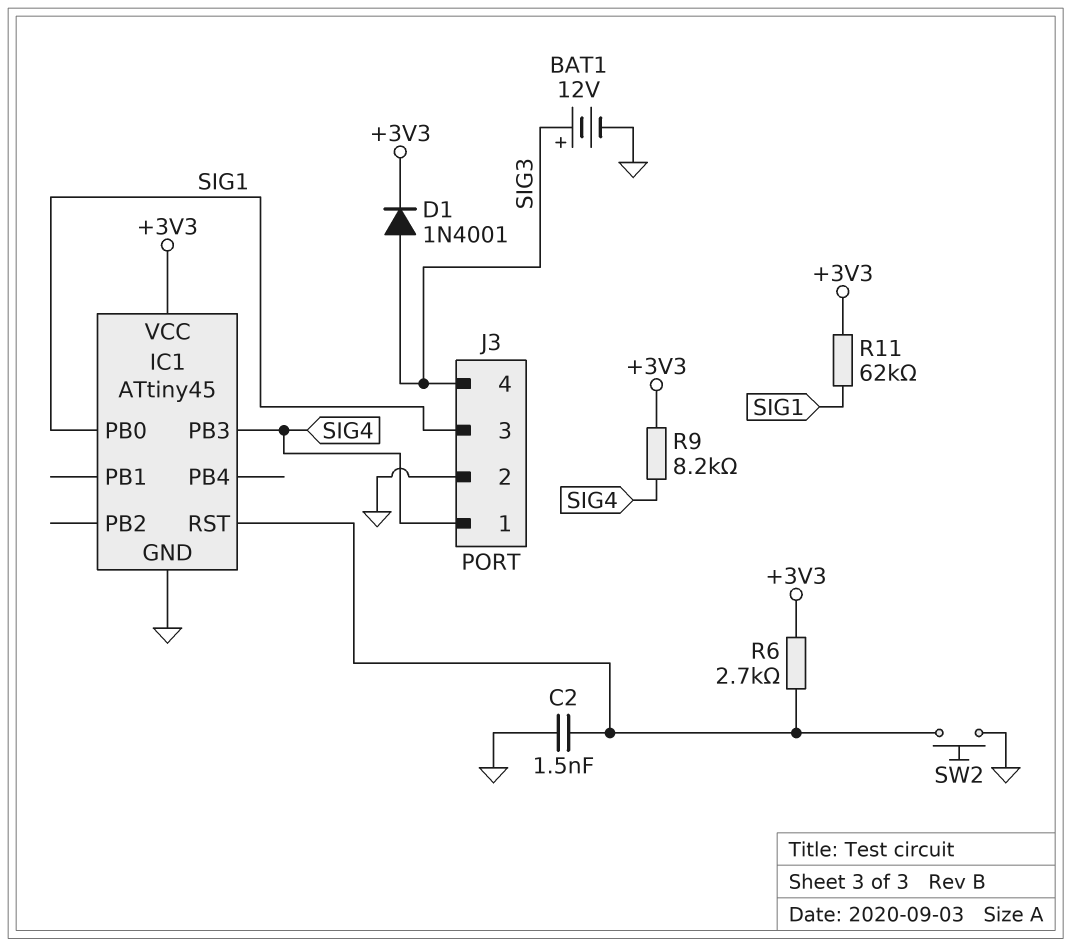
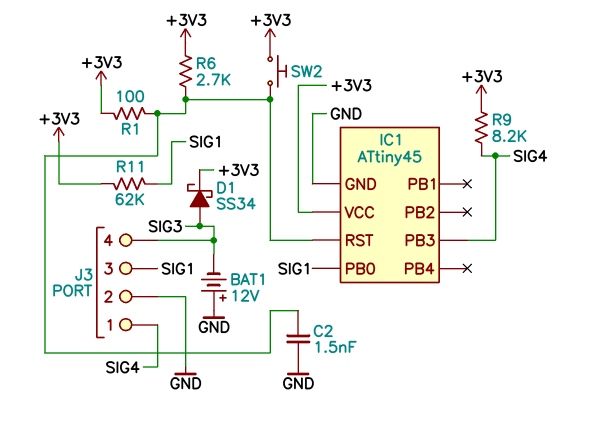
BAT1: 12V (plus SIG3, minus GND) -> 12V (plus GND, minus SIG3)
D1: diode 1N4001 (A SIG3, K +3V3) -> schottky SS34 (A SIG3, K +3V3)
R1: none -> 100 (+3V3, IC1/RST)
SW2: button (GND, IC1/RST) -> button (+3V3, IC1/RST)

